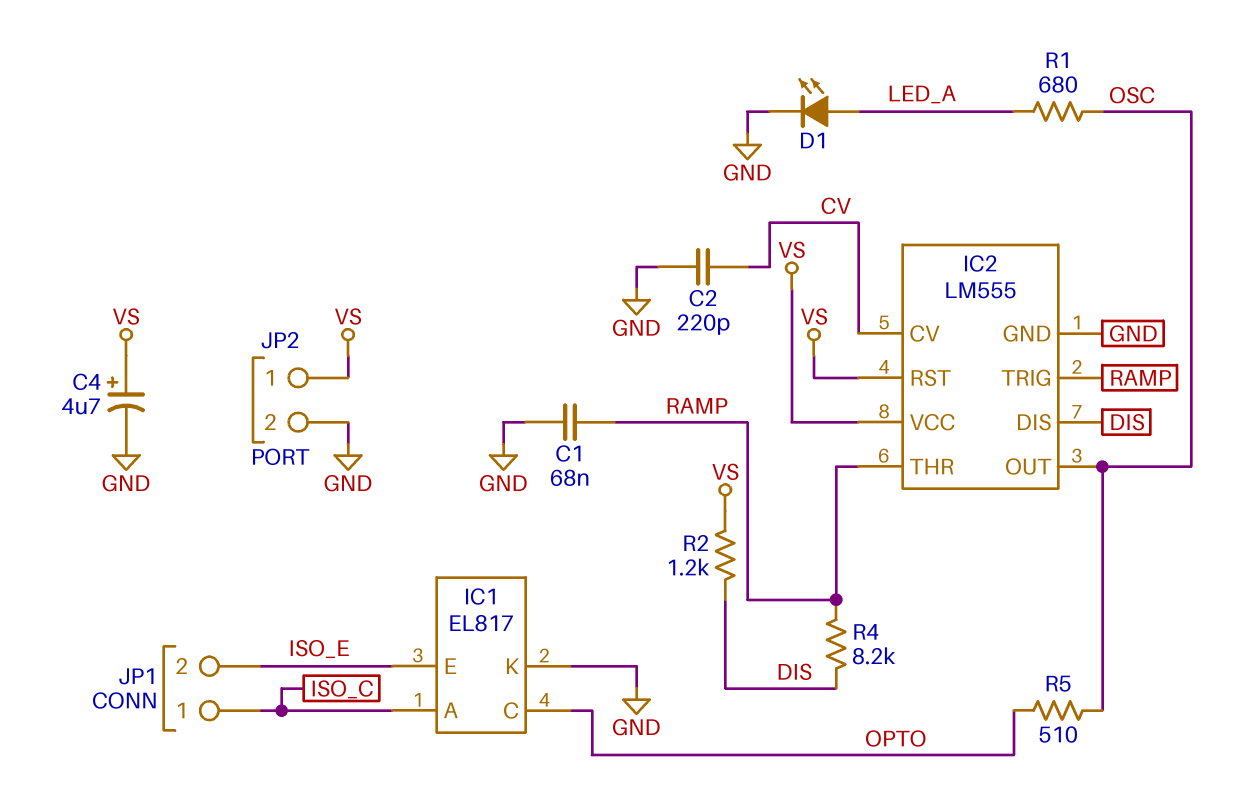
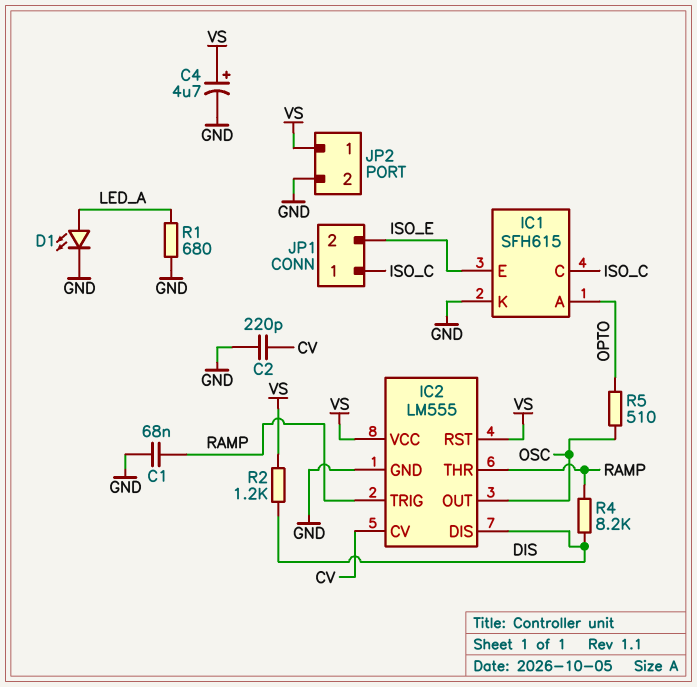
IC1: EL817 -> SFH615
IC1 pin A: ISO_C -> OPTO
IC1 pin C: OPTO -> ISO_C
R1: 680 (LED_A, OSC) -> 680 (GND, LED_A)

